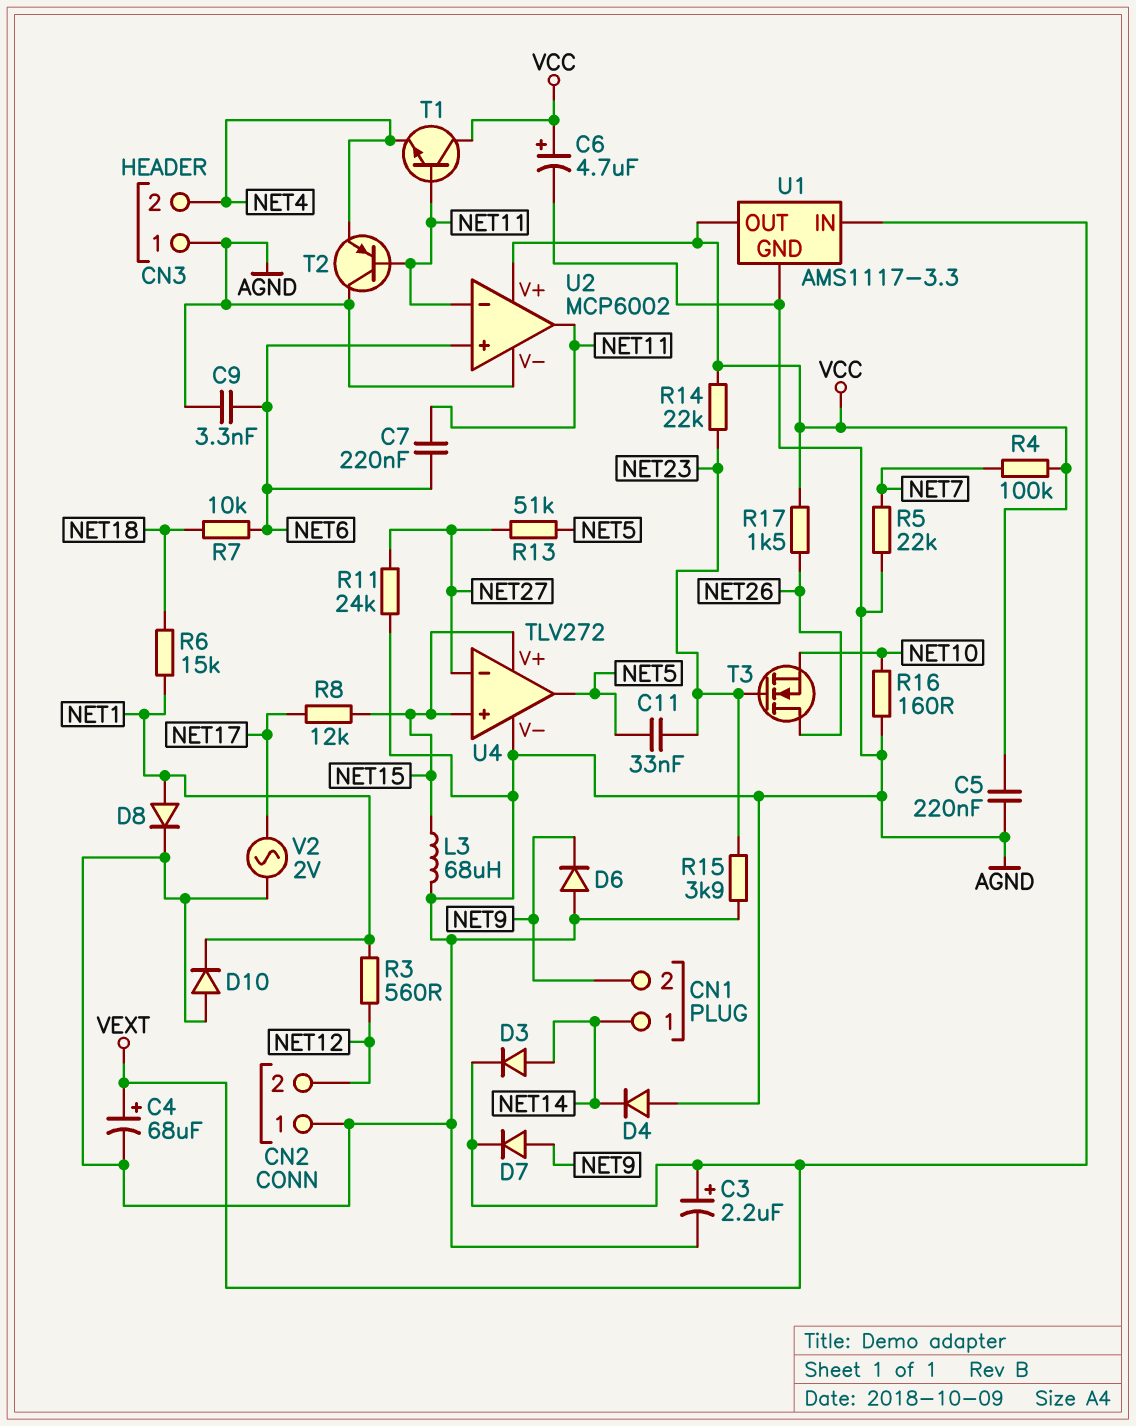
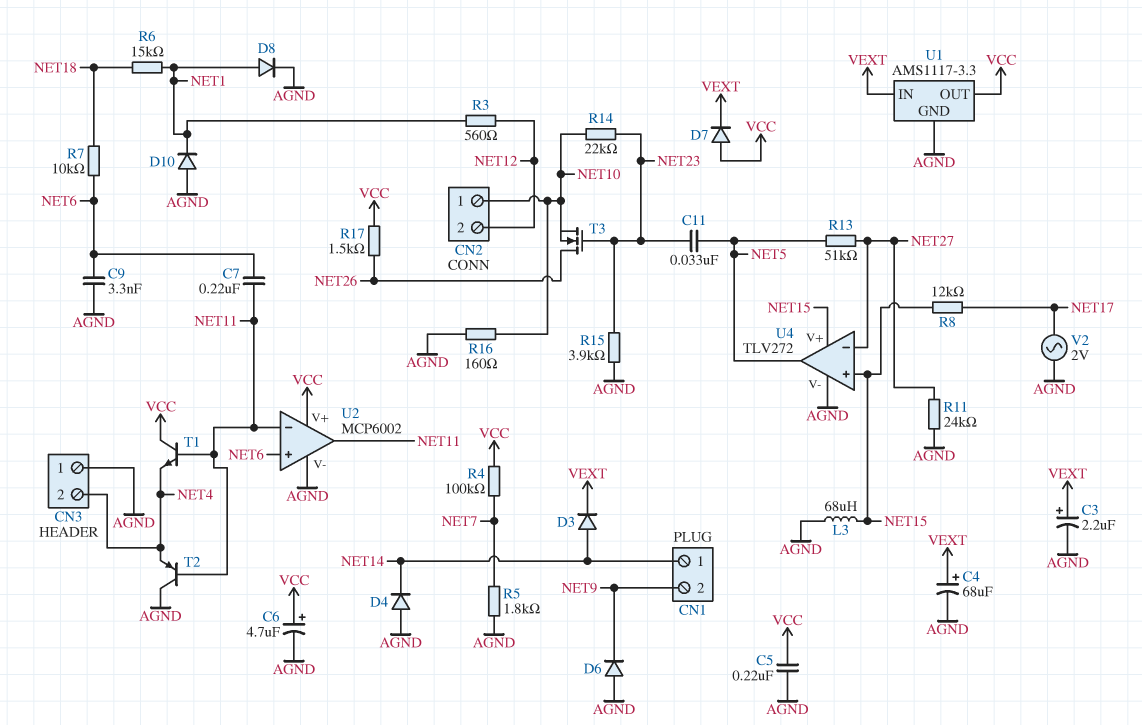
CN2 pin 1: AGND -> NET10
D7: diode (A NET9, K VEXT) -> diode (A VCC, K VEXT)
R5: 22k (AGND, NET7) -> 1.8k (AGND, NET7)
R14: 22k (NET23, VCC) -> 22k (NET10, NET23)

